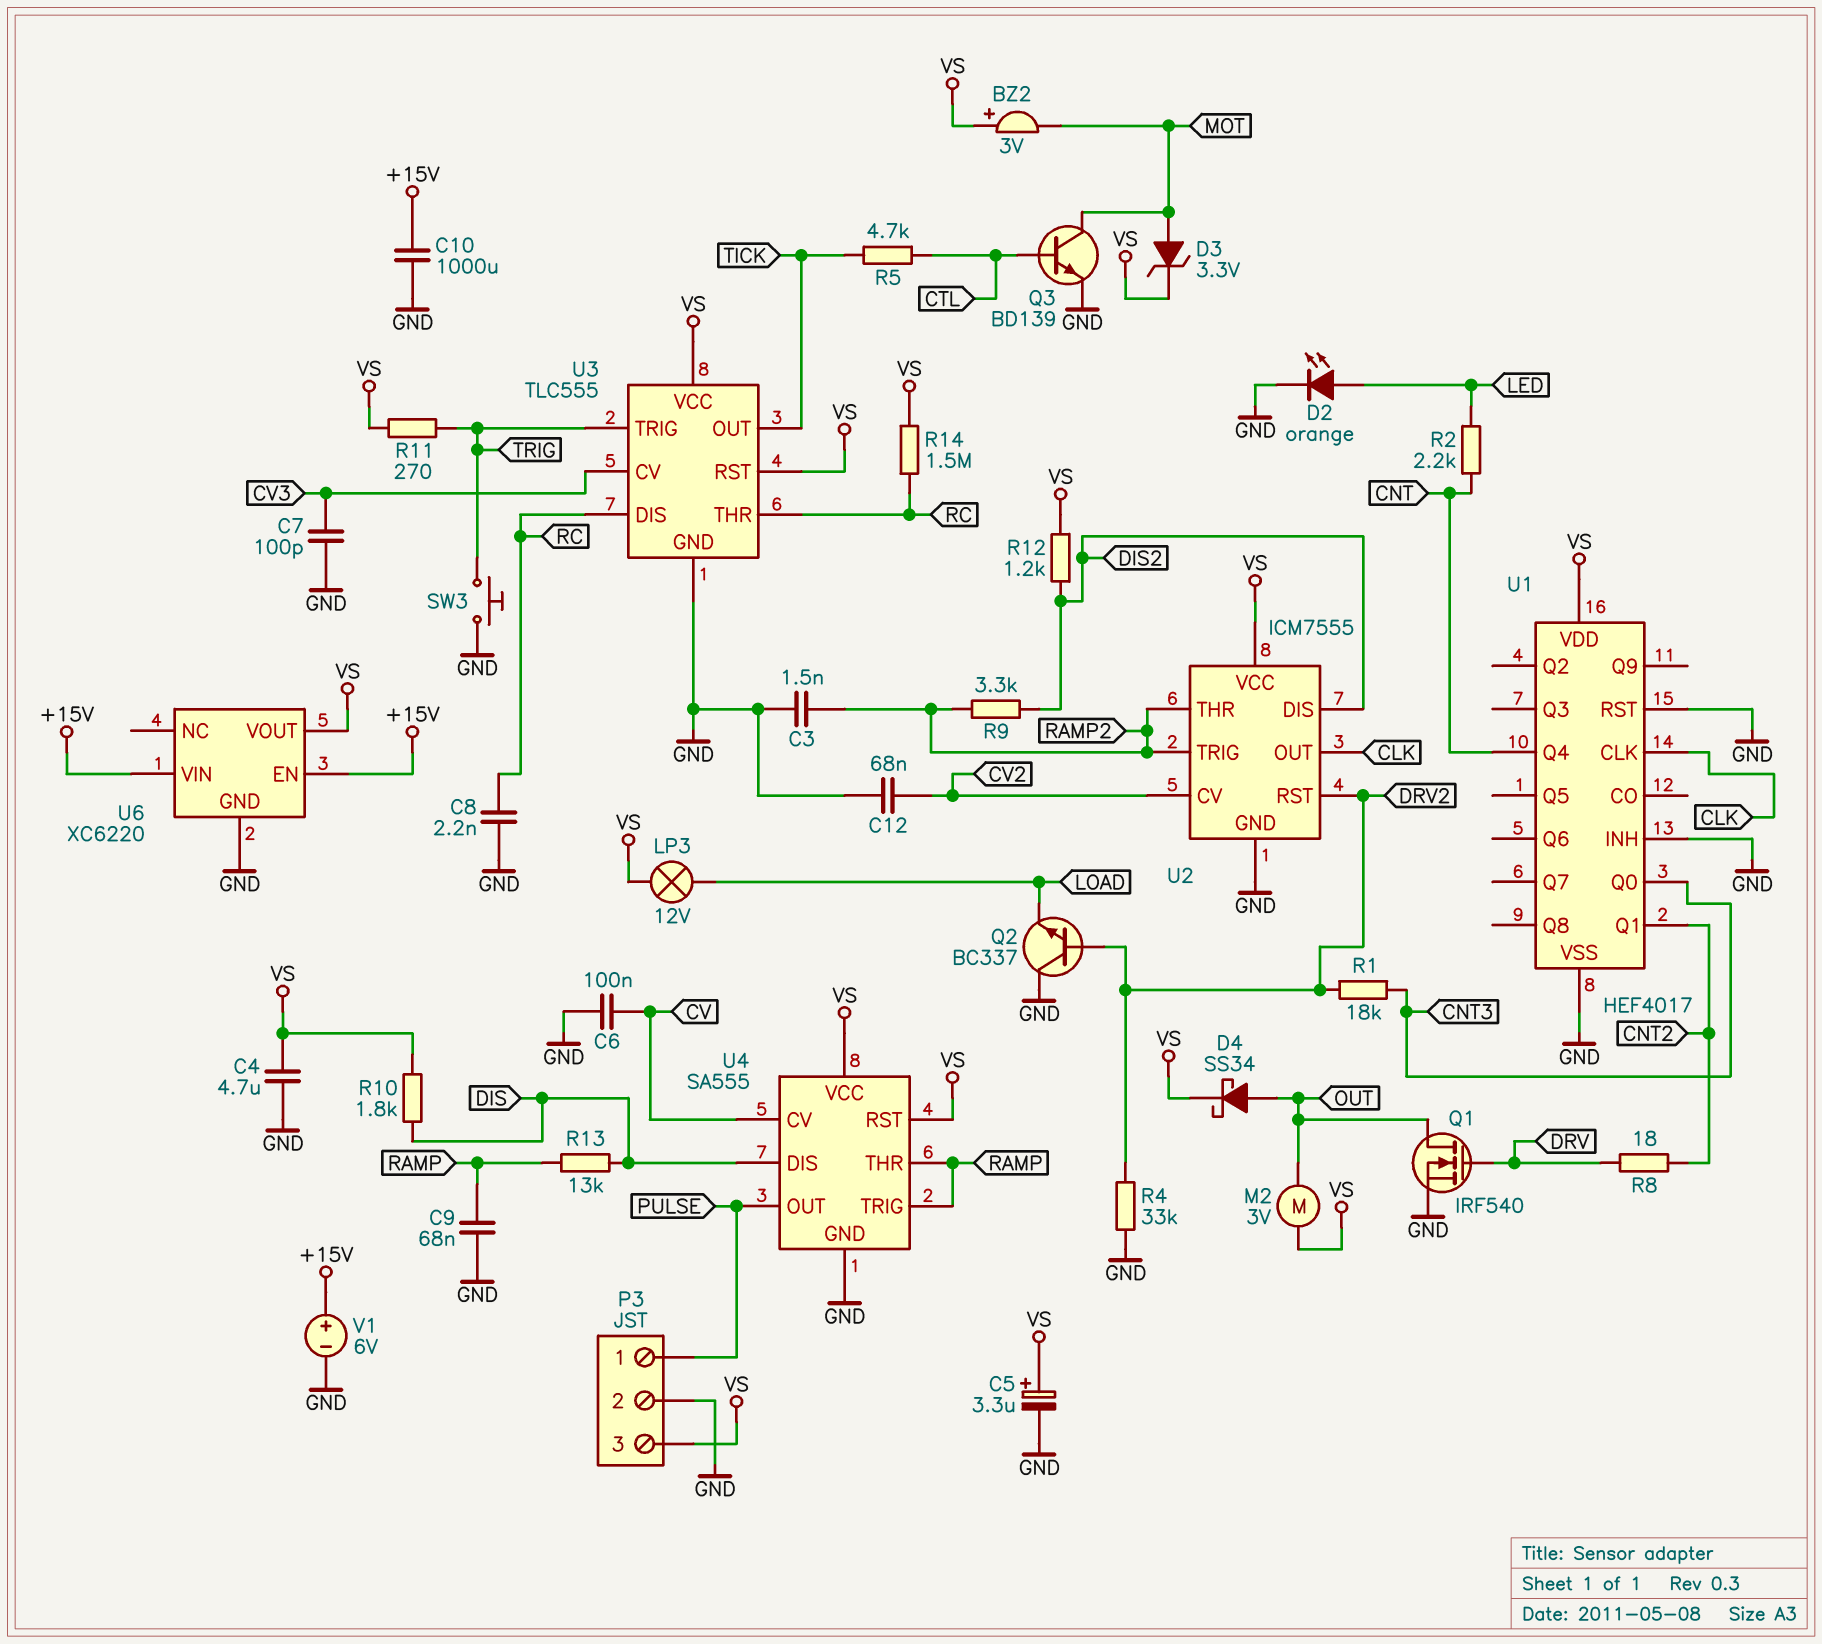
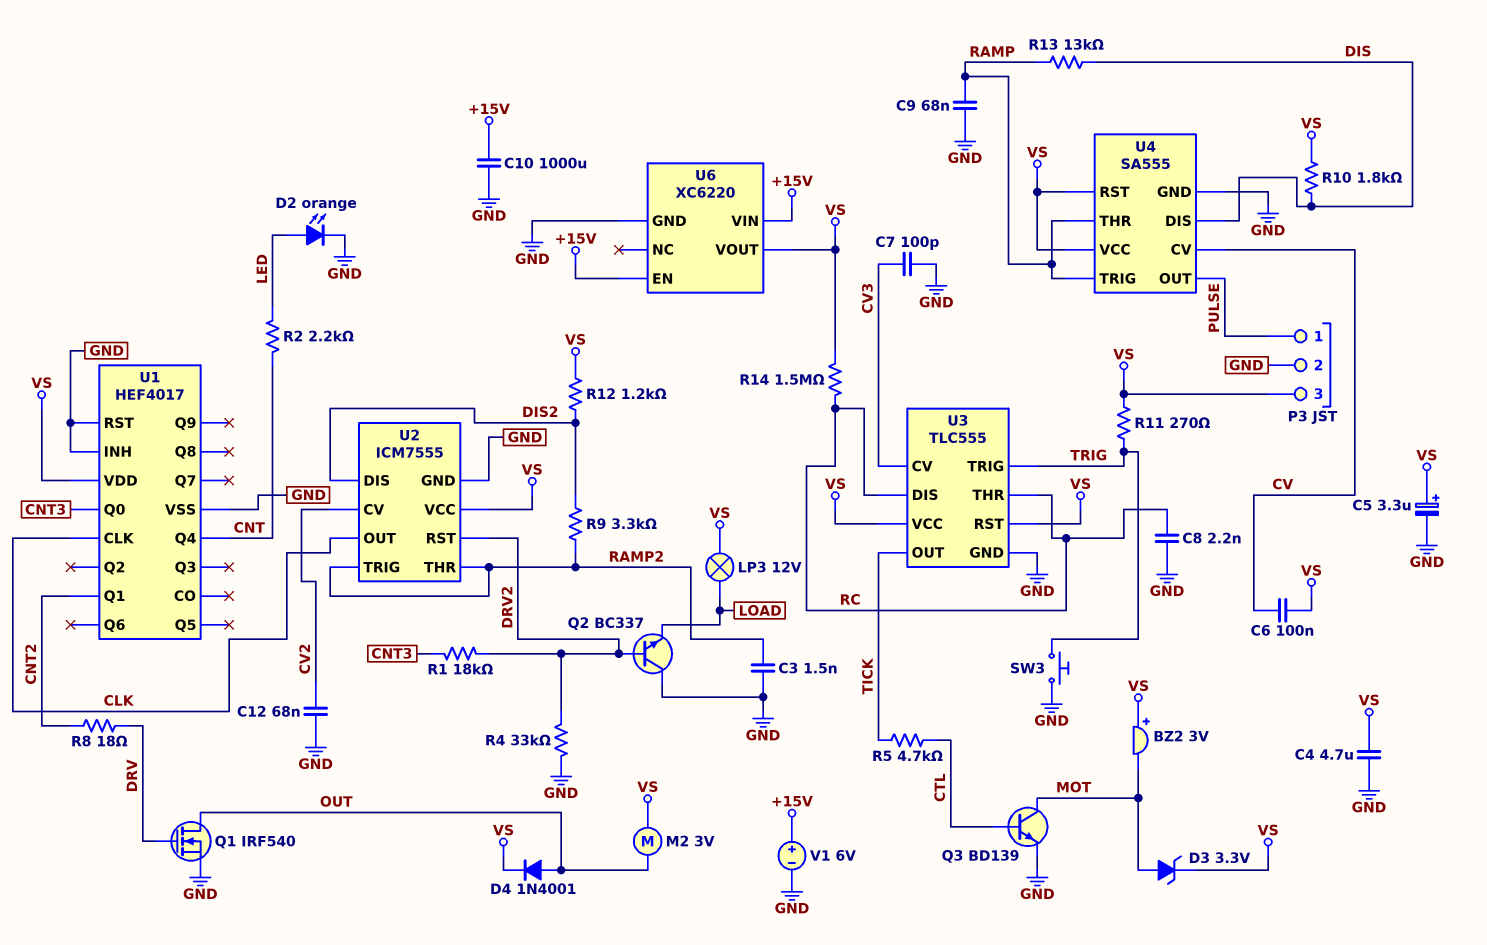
C6: 100nF (CV, GND) -> 100nF (CV, VS)
D4: schottky SS34 (A OUT, K VS) -> diode 1N4001 (A OUT, K VS)

